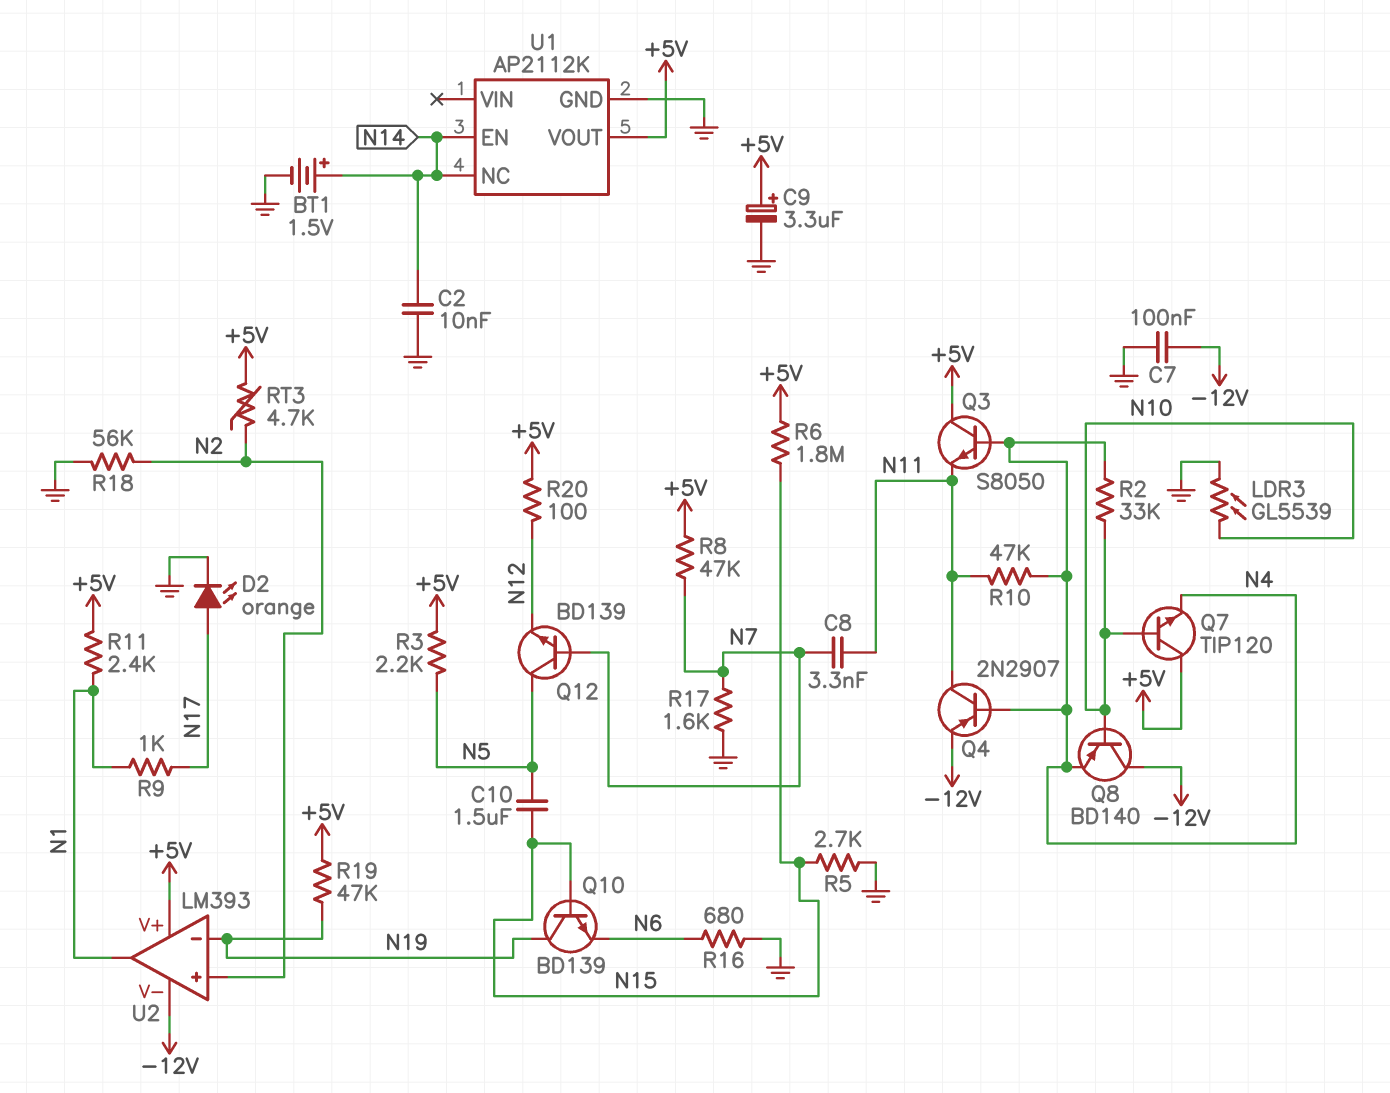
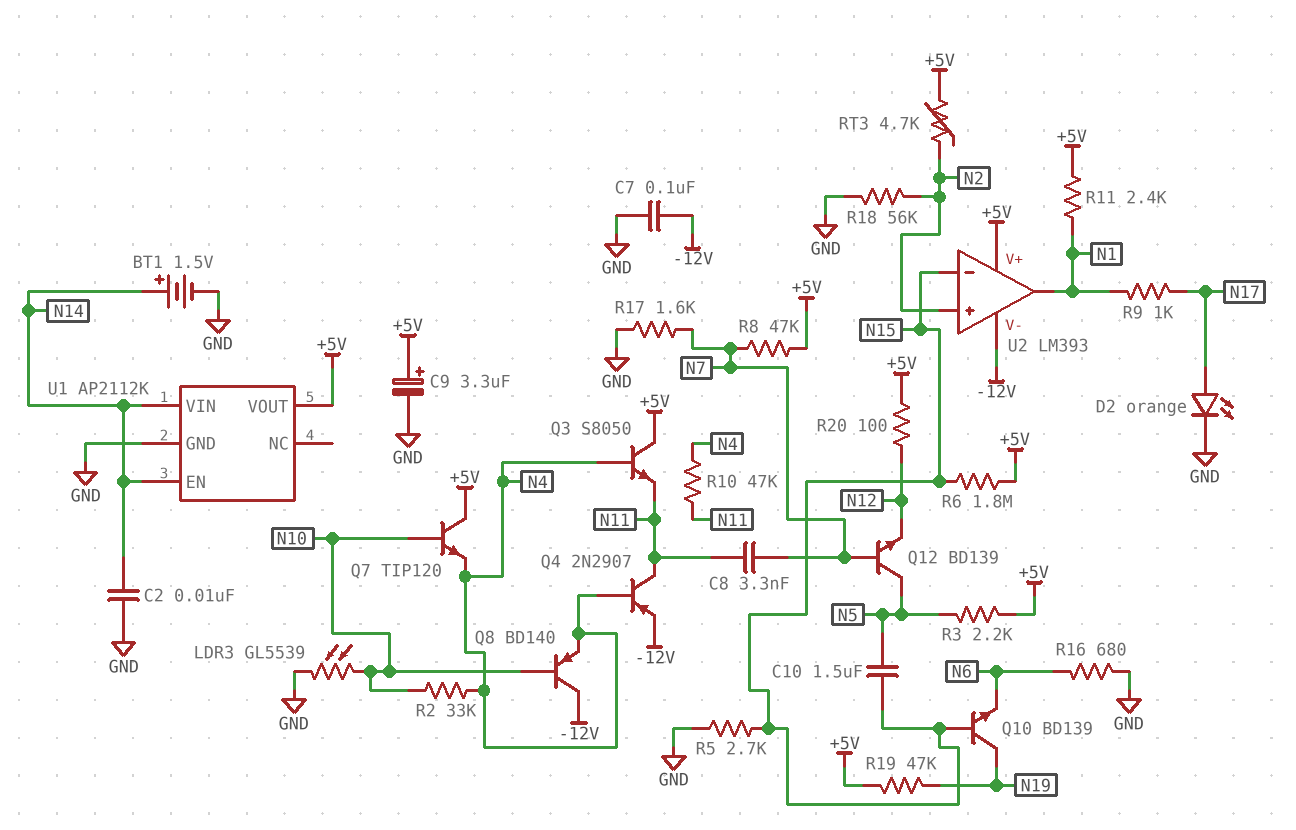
U1 pin NC: N14 -> none
U1 pin VIN: none -> N14
U2 pin in-: N19 -> N15

